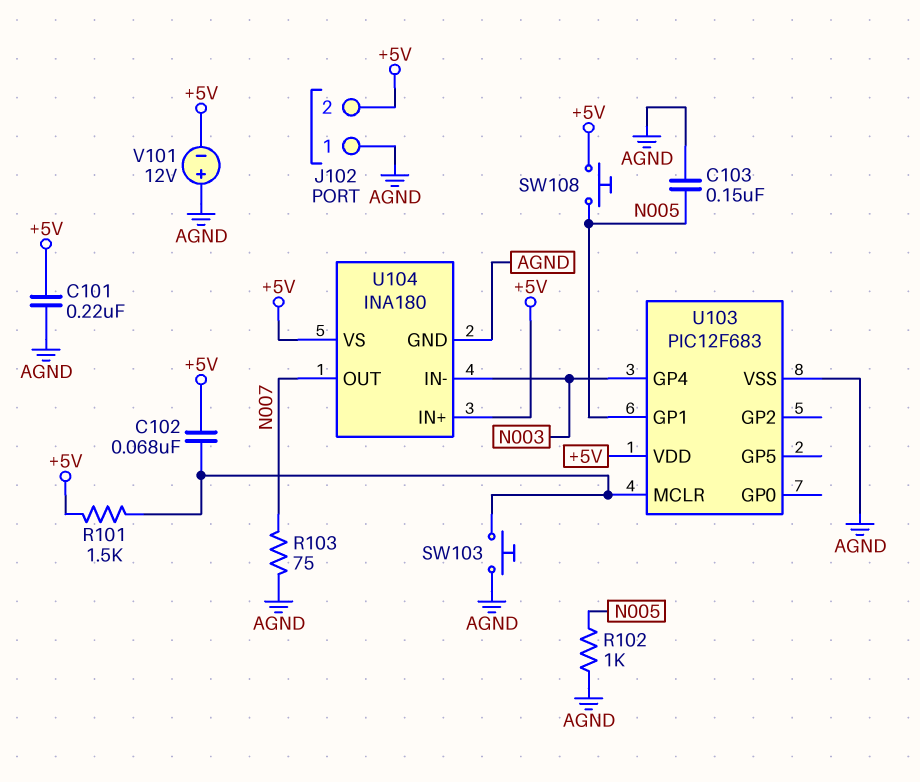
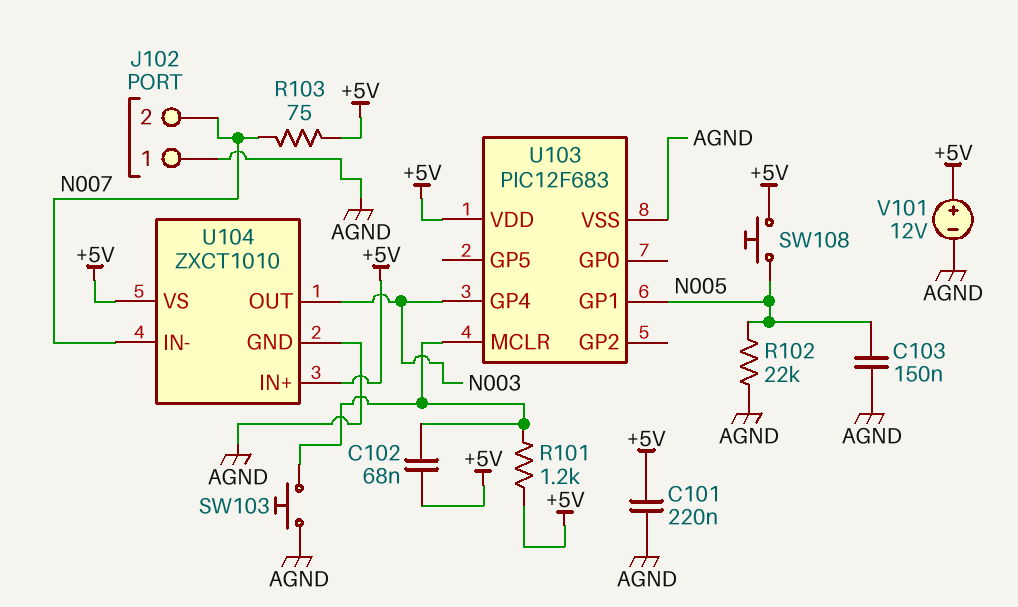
J102 pin 2: +5V -> N007
R101: 1.5k (+5V, U103/MCLR) -> 1.2k (+5V, U103/MCLR)
R102: 1k (AGND, N005) -> 22k (AGND, N005)
R103: 75 (AGND, N007) -> 75 (+5V, N007)
U104: INA180 -> ZXCT1010
U104 pin IN-: N003 -> N007
U104 pin OUT: N007 -> N003
V101: 12V (plus AGND, minus +5V) -> 12V (plus +5V, minus AGND)

